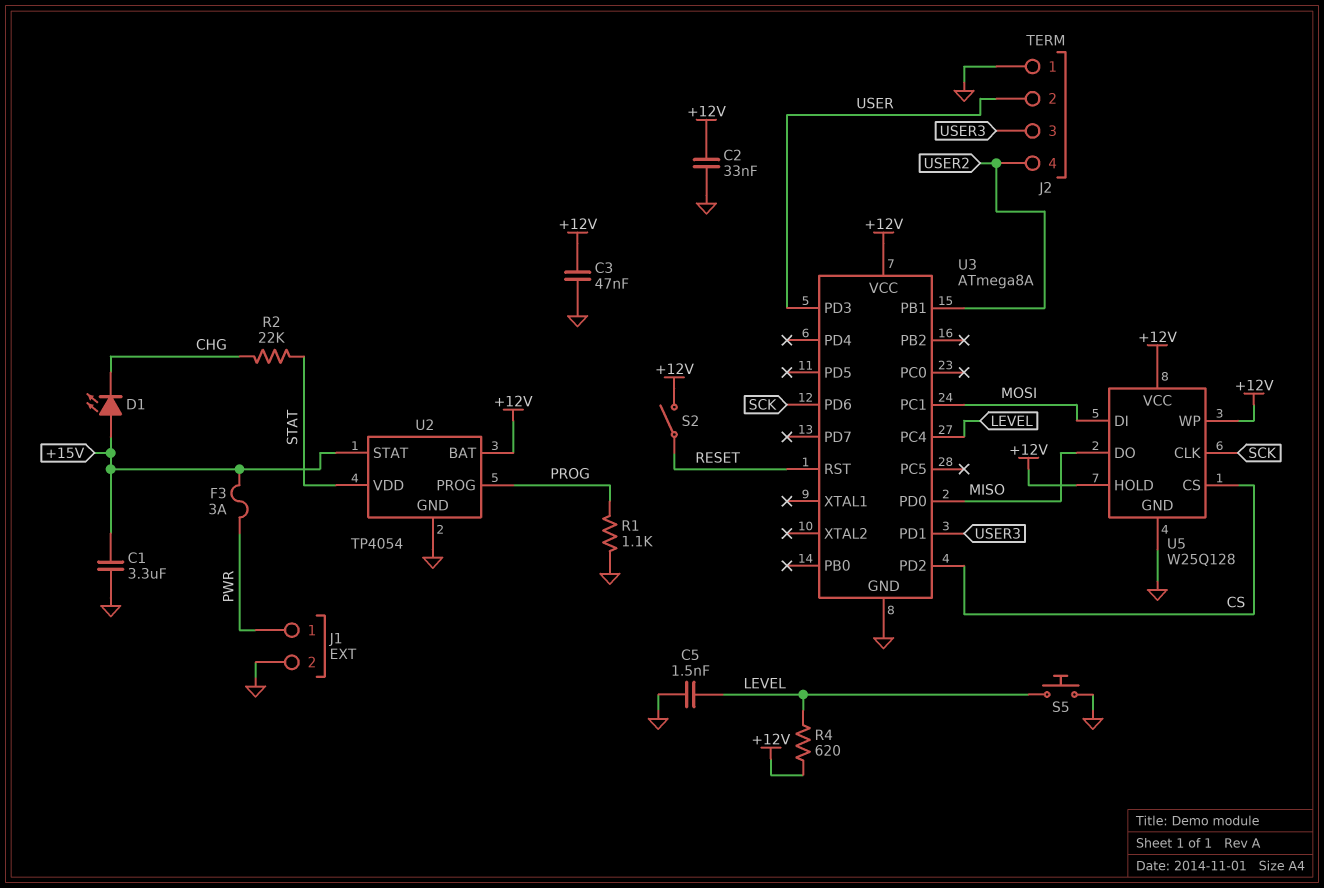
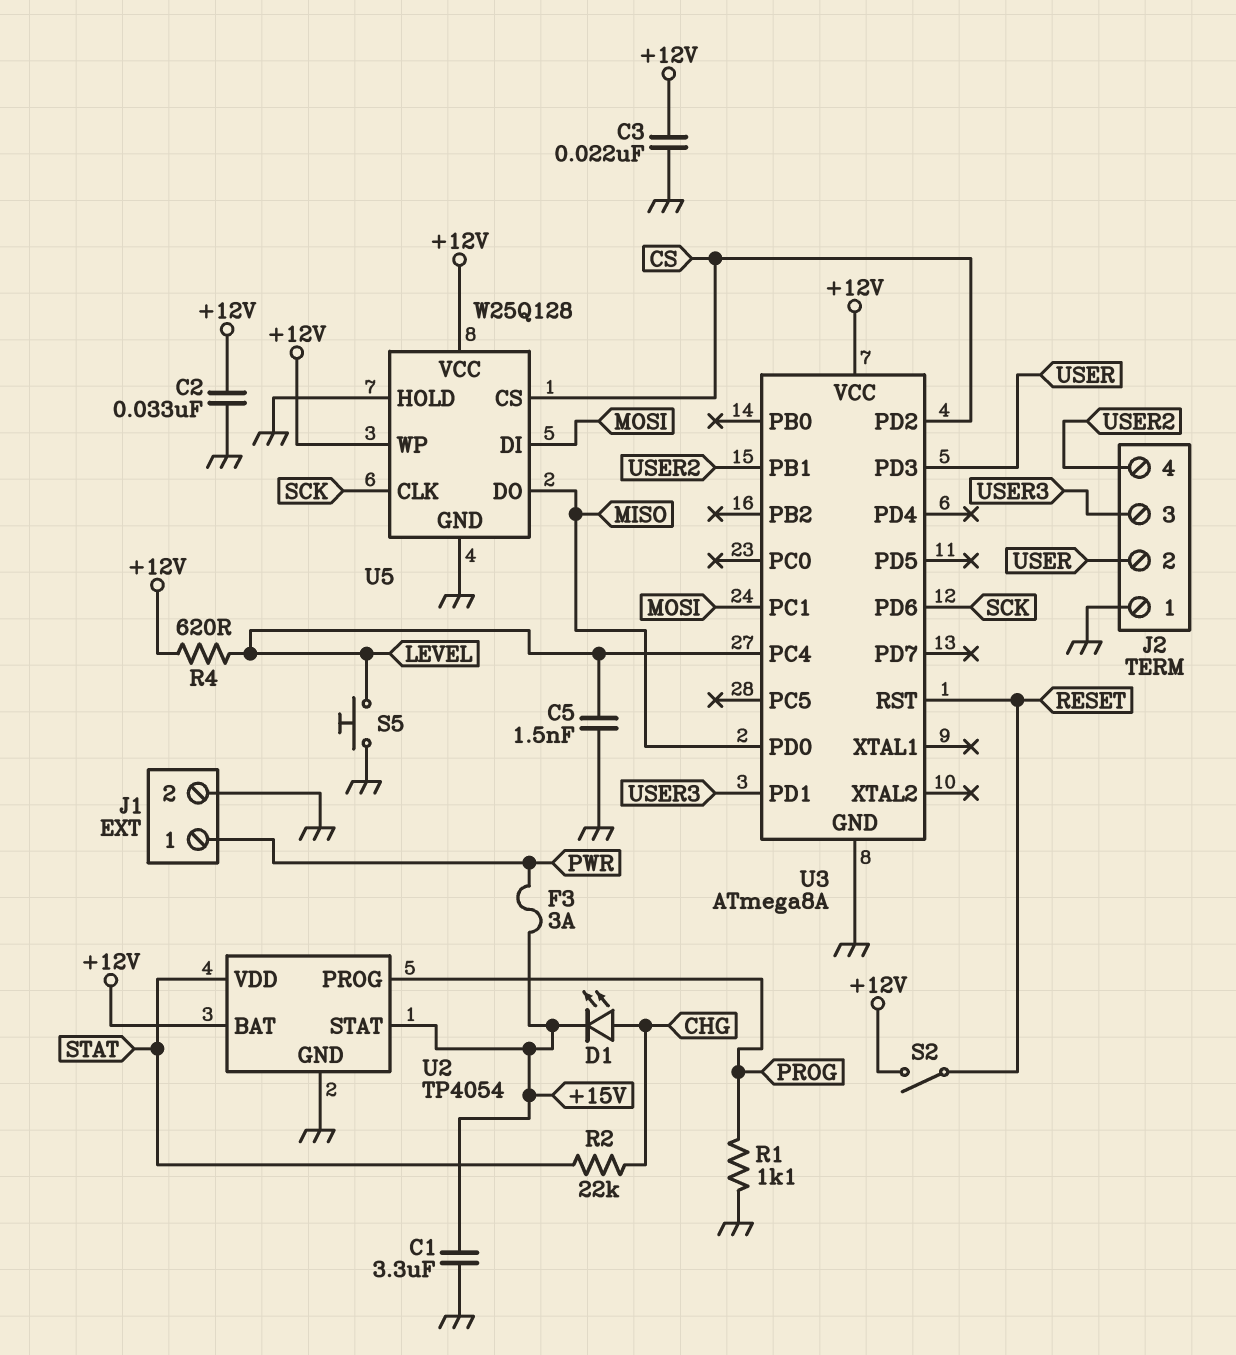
C3: 47nF (+12V, GND) -> 22nF (+12V, GND)
D1: LED (A +15V, K CHG) -> LED (A CHG, K +15V)
U5 pin HOLD: +12V -> GND

